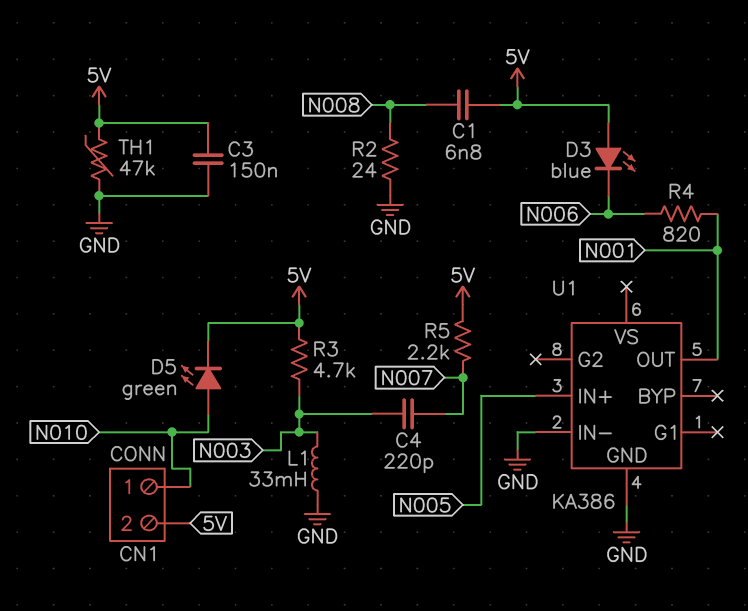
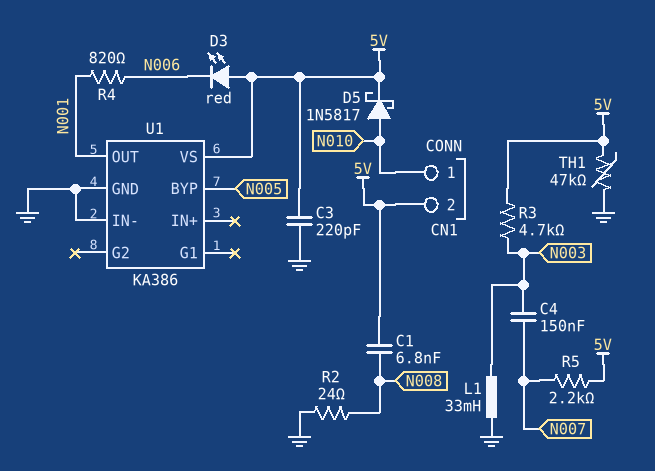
C3: 150nF (5V, GND) -> 220pF (5V, GND)
C4: 220pF (N003, N007) -> 150nF (N003, N007)
D3: LED blue (A 5V, K N006) -> LED red (A 5V, K N006)
D5: LED green (A N010, K 5V) -> schottky 1N5817 (A N010, K 5V)
U1 pin BYP: none -> N005
U1 pin IN+: N005 -> none
U1 pin VS: none -> 5V

